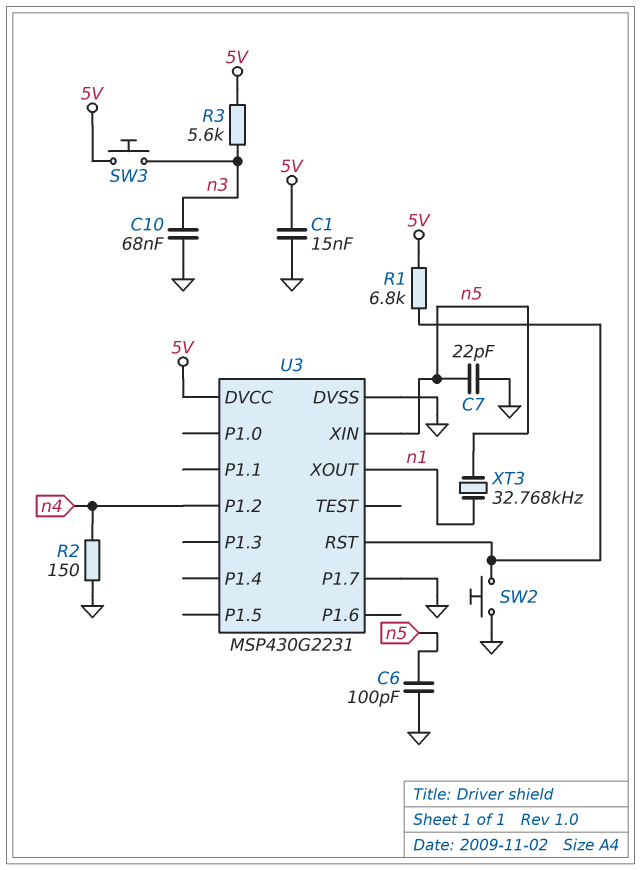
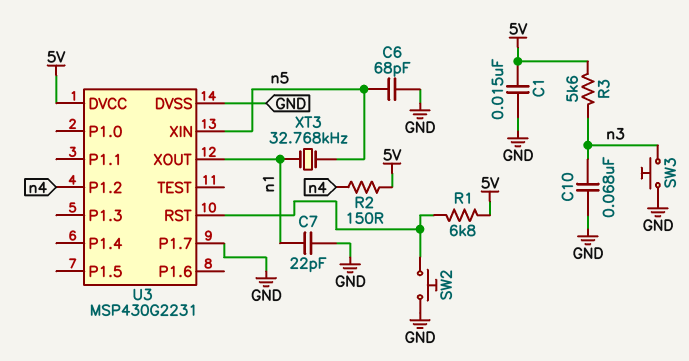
C6: 100pF (GND, n5) -> 68pF (GND, n5)
C7: 22pF (GND, n5) -> 22pF (GND, n1)
R2: 150 (GND, n4) -> 150 (5V, n4)
SW3: button (5V, n3) -> button (GND, n3)

